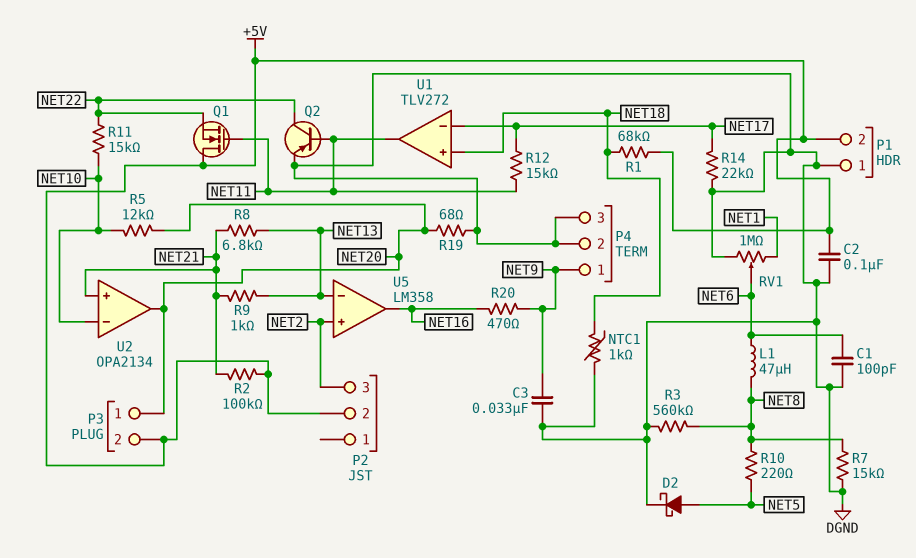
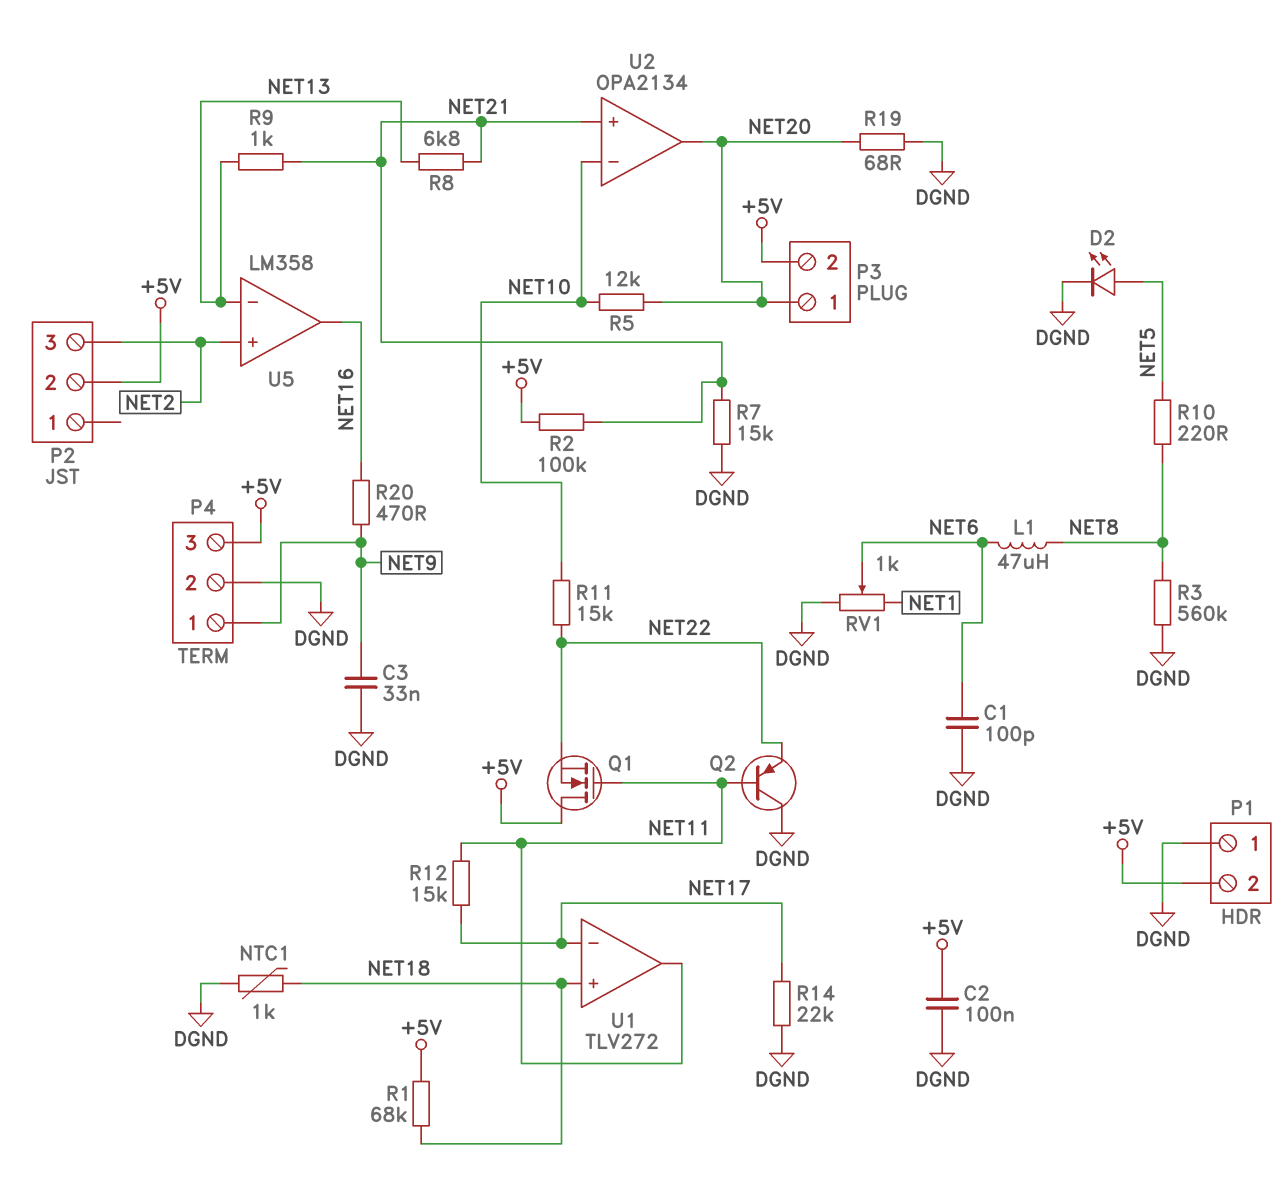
D2: schottky (A NET5, K DGND) -> LED (A NET5, K DGND)
P4 pin 3: DGND -> +5V
Q2: PNP (B NET11, C NET22, E DGND) -> PNP (B NET11, C DGND, E NET22)
R7: 15k (DGND, NET8) -> 15k (DGND, NET21)
RV1: 1M (DGND, NET1, wiper NET6) -> 1k (DGND, NET1, wiper NET6)

